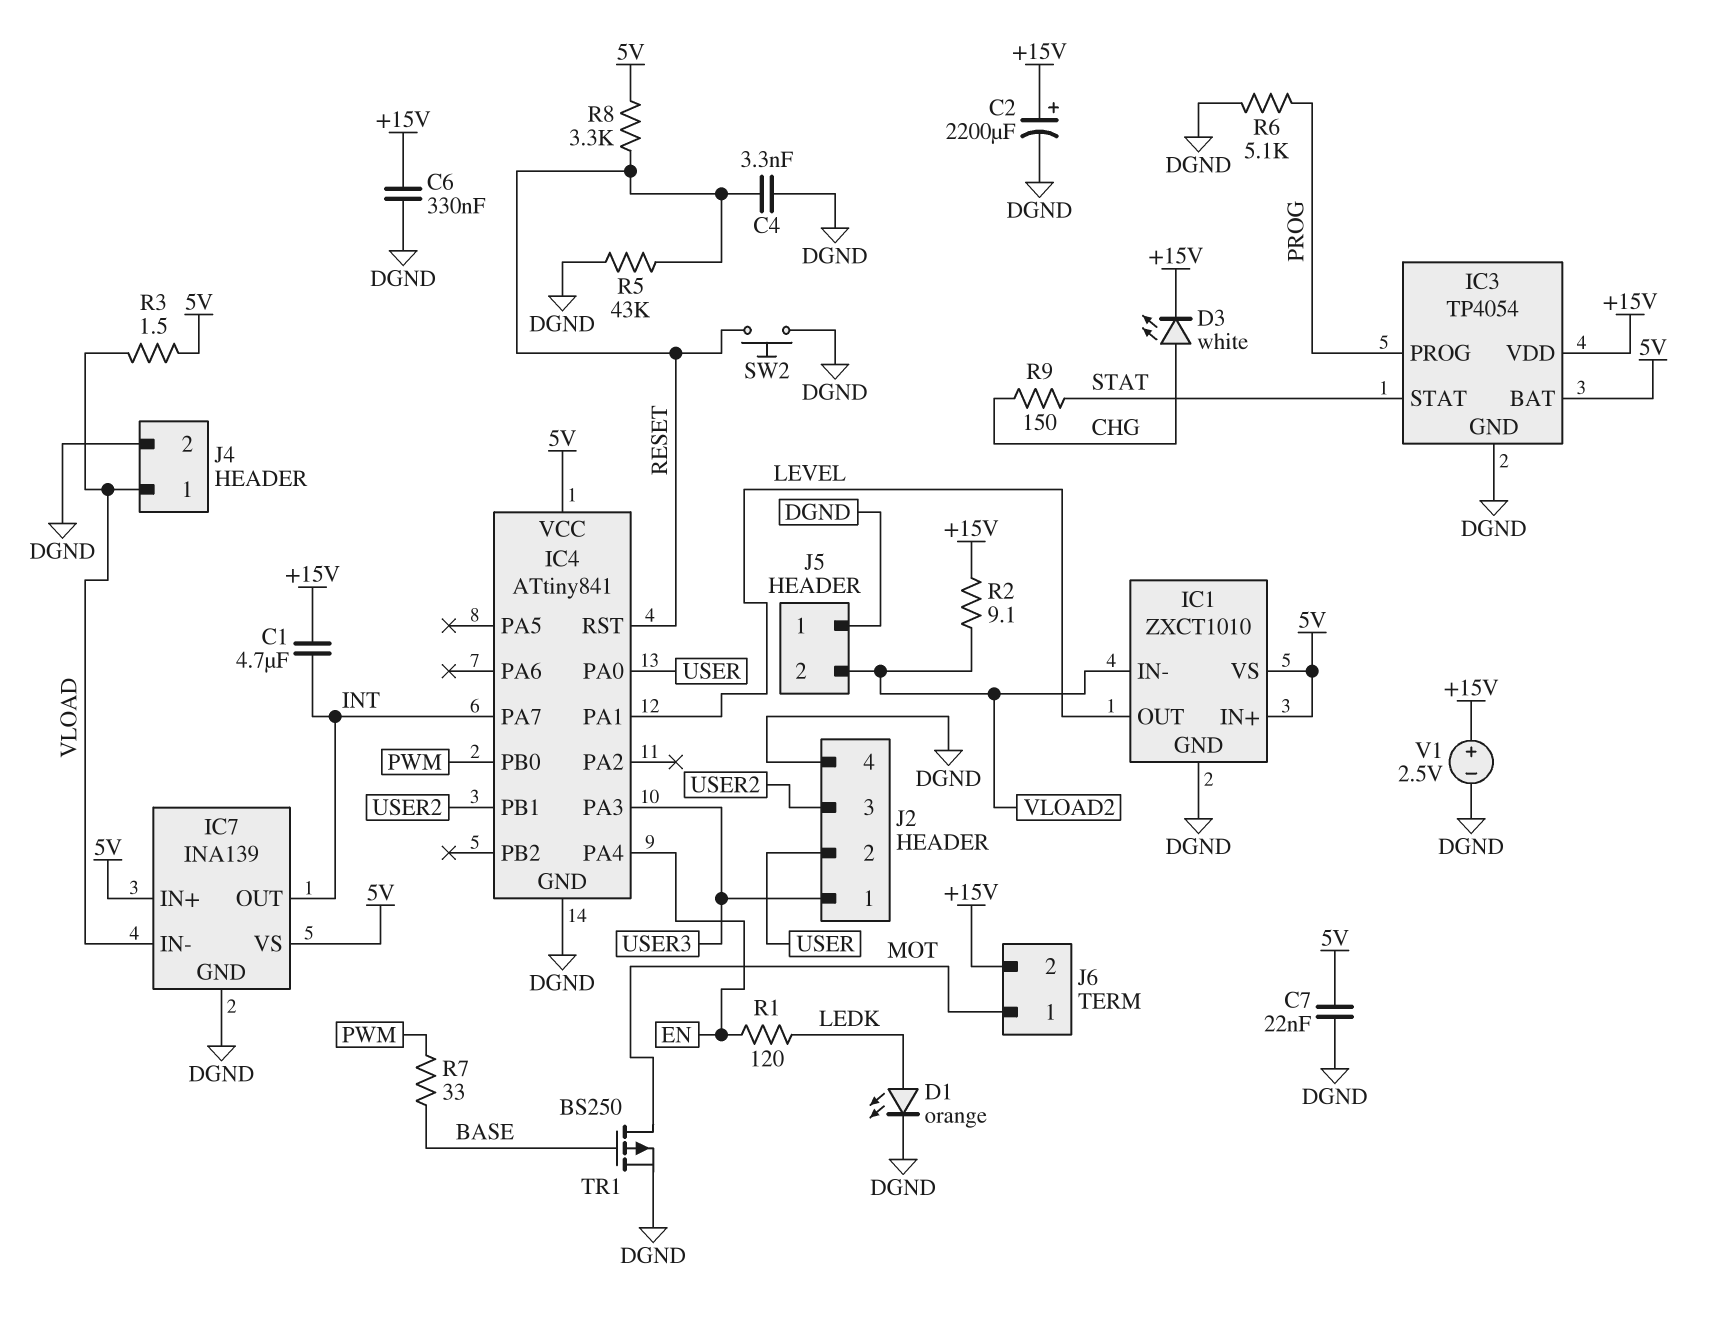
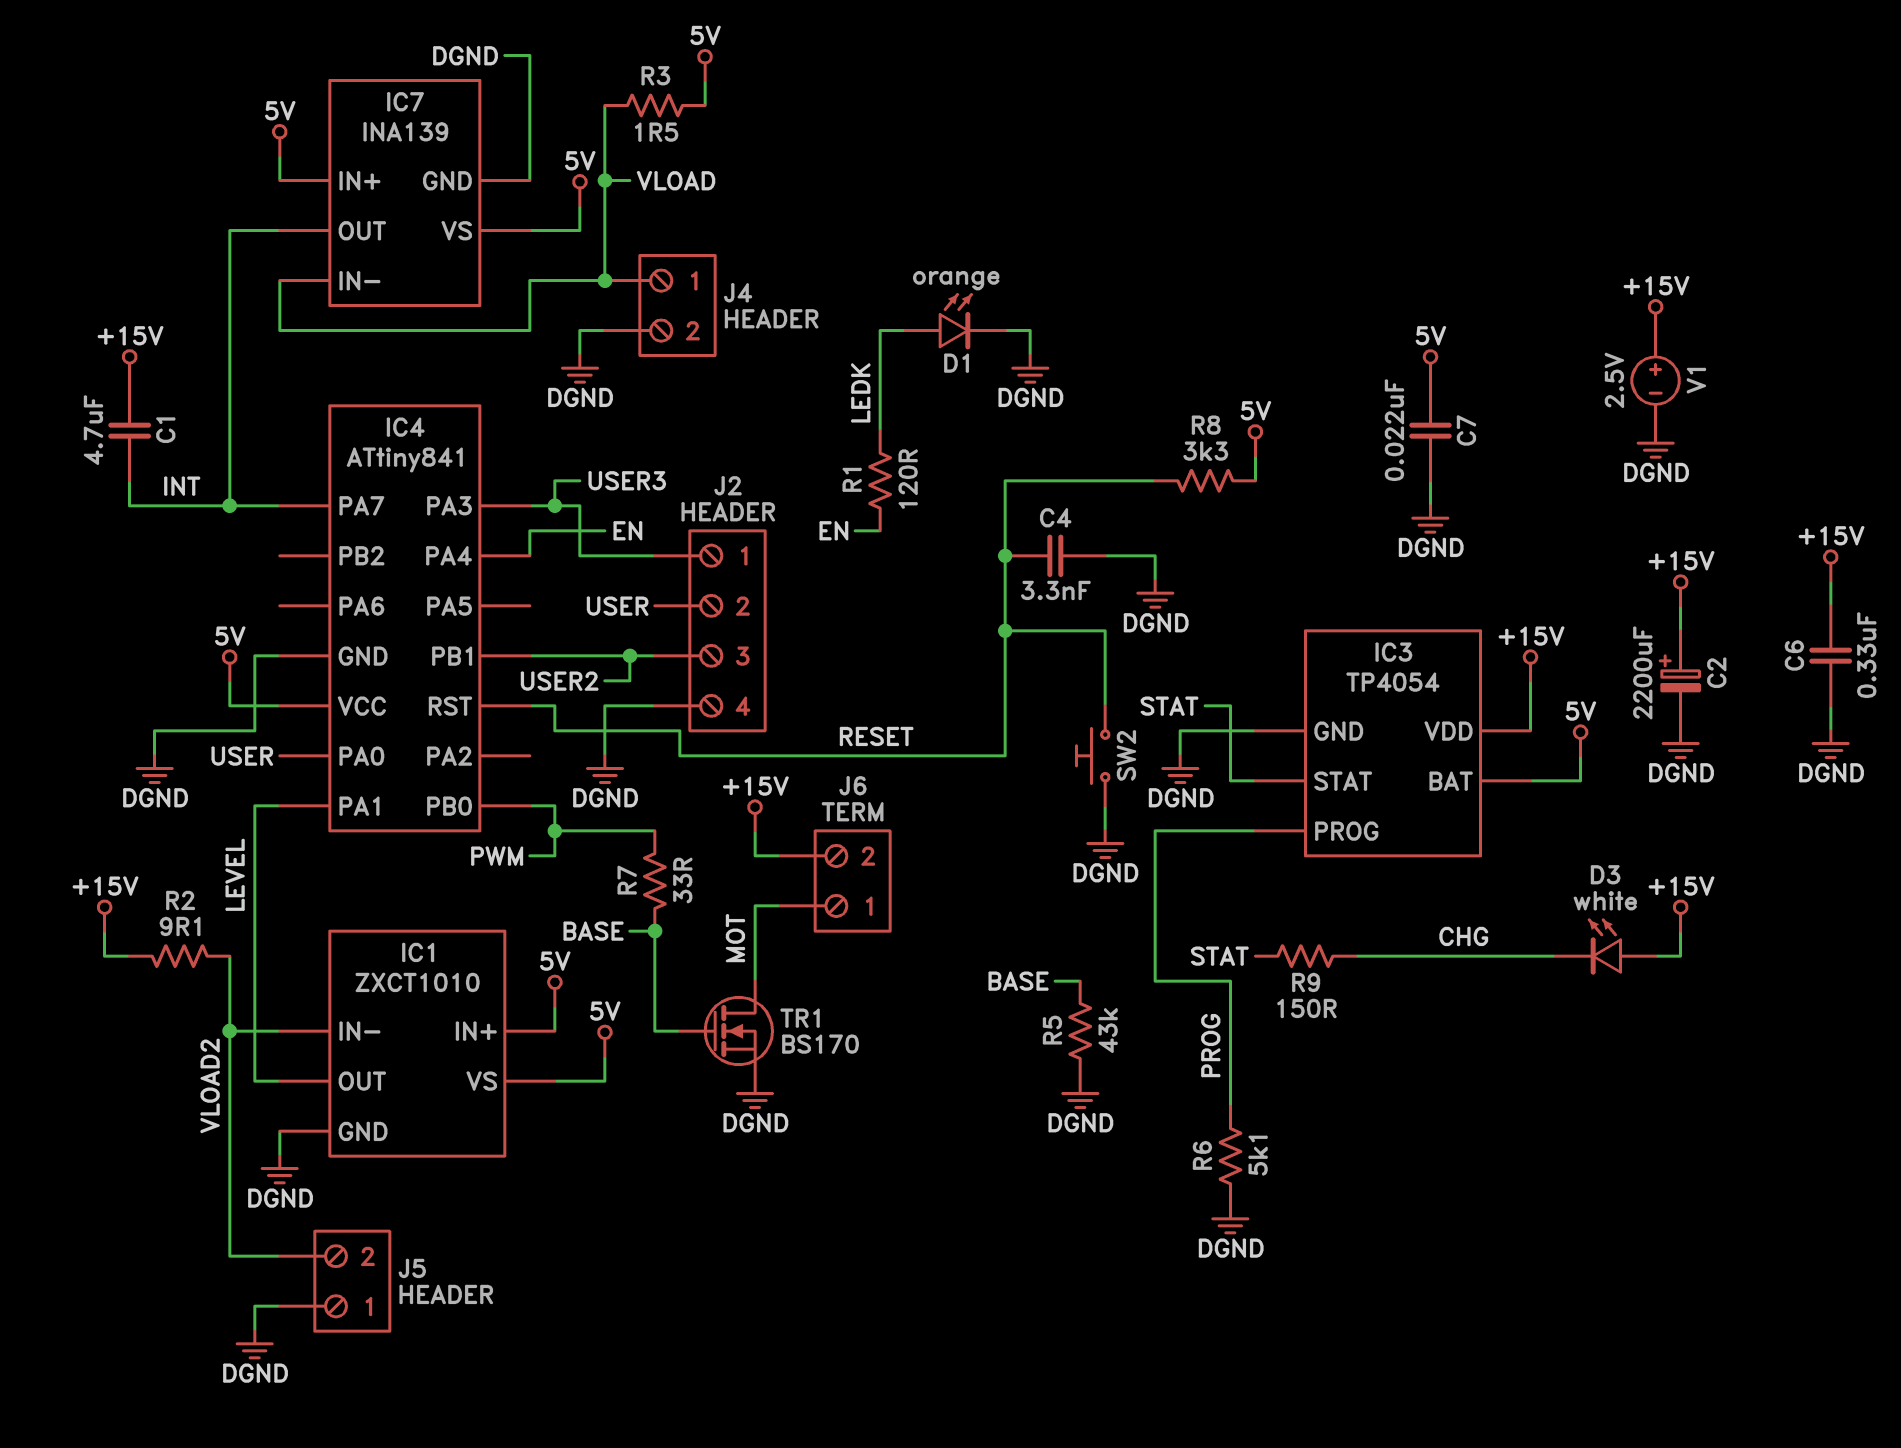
D3: LED white (A CHG, K +15V) -> LED white (A +15V, K CHG)
R5: 43k (DGND, RESET) -> 43k (BASE, DGND)
TR1: PMOS BS250 (G BASE, D MOT, S DGND) -> NMOS BS170 (G BASE, D MOT, S DGND)

